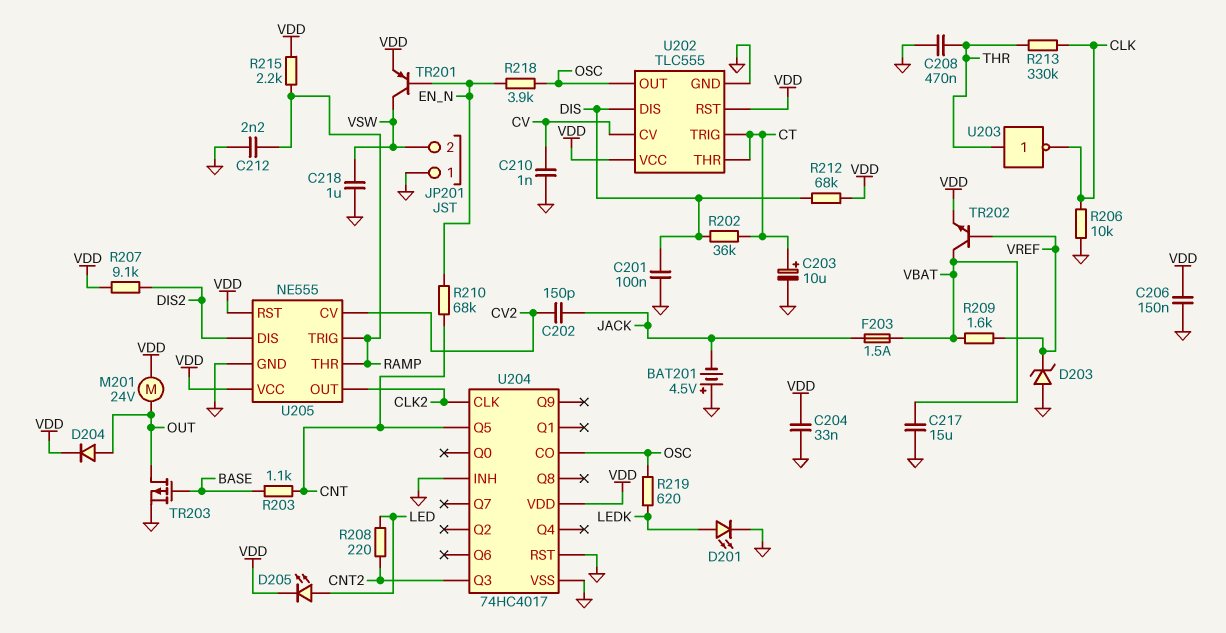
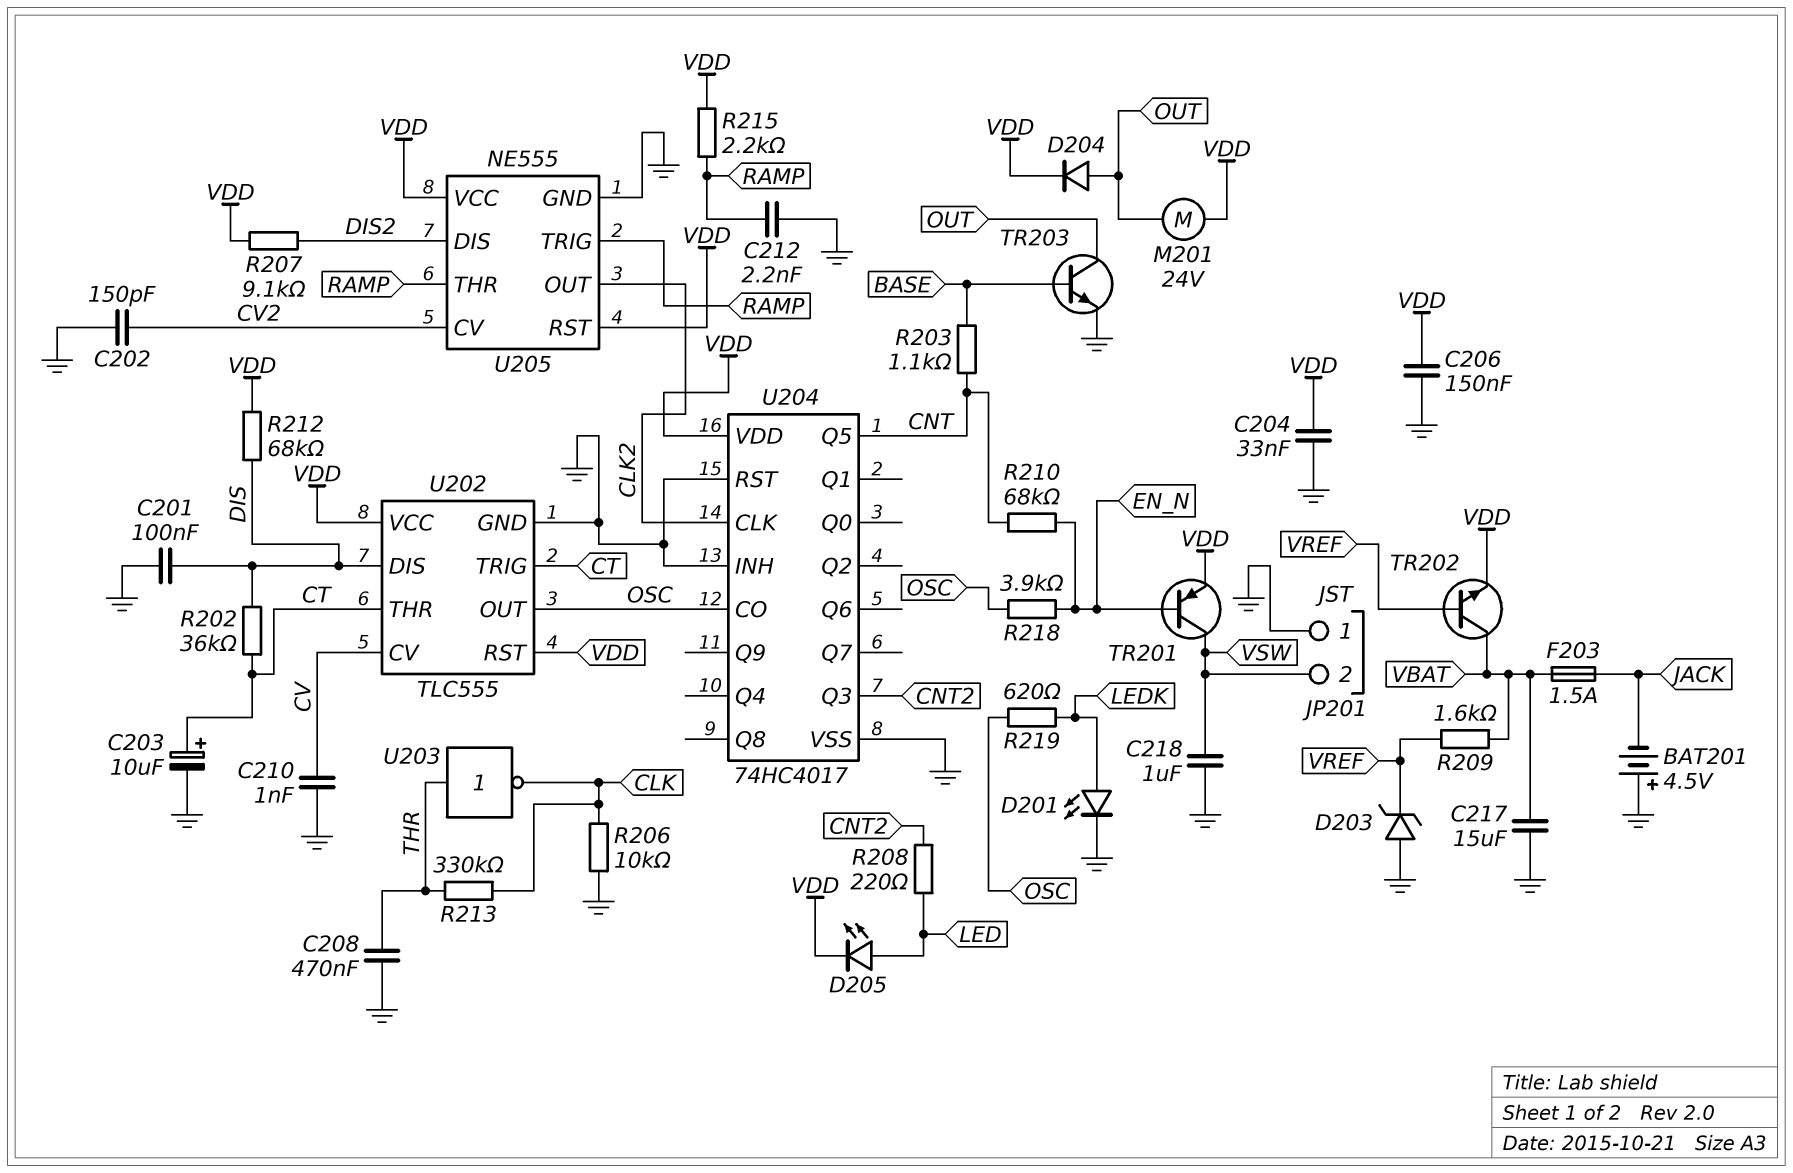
C202: 150pF (CV2, JACK) -> 150pF (CV2, GND)
TR203: PMOS (G BASE, D OUT, S GND) -> NPN (B BASE, C OUT, E GND)

